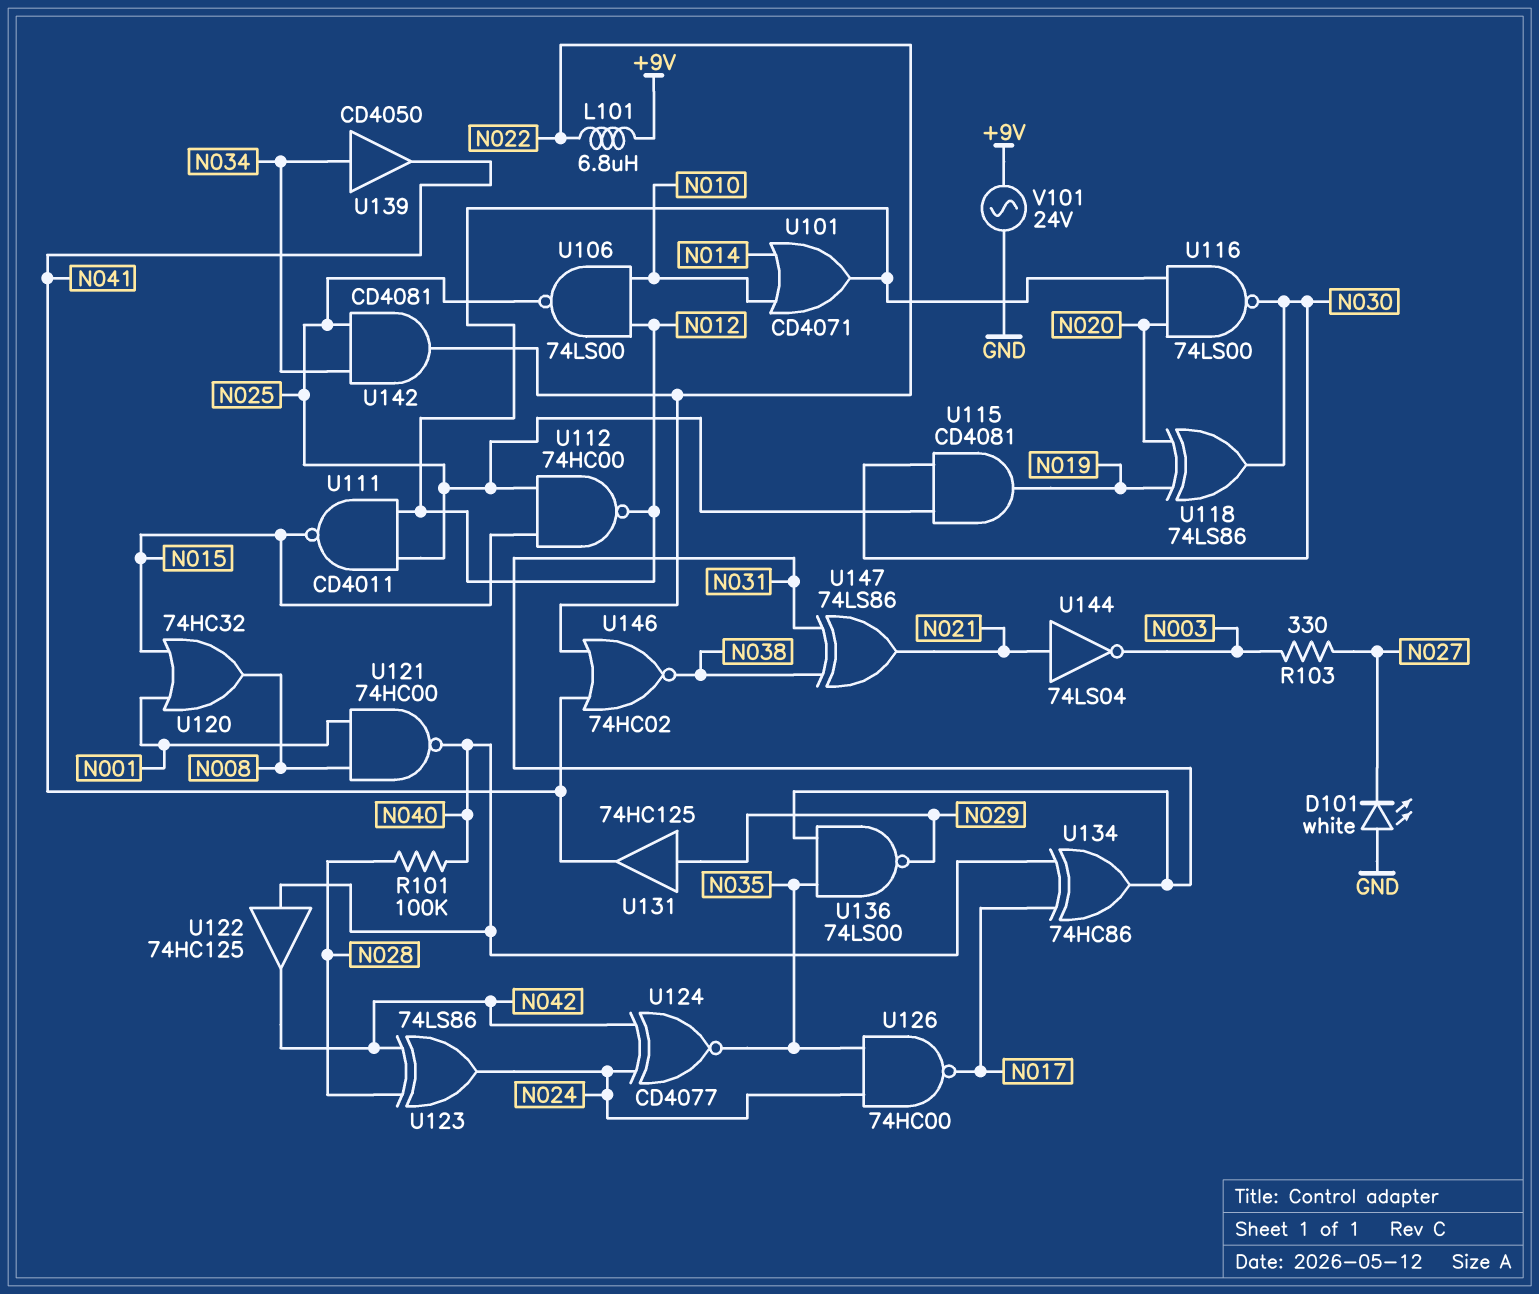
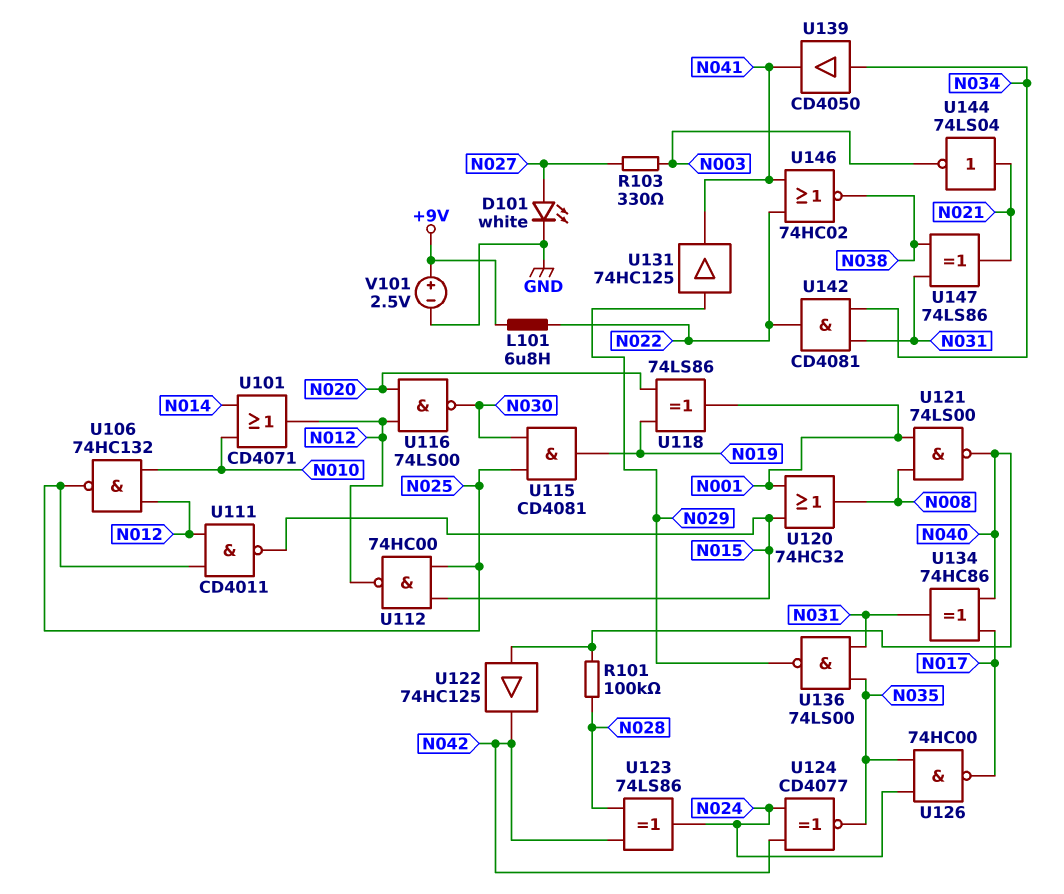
D101: LED white (A GND, K N027) -> LED white (A N027, K GND)
U106: NAND 74LS00 (in N010, in N012, out N025) -> NAND 74HC132 (in N010, in N012, out N025)
U118: XOR 74LS86 (in N019, in N020, out N030) -> XOR 74LS86 (in N019, in N020, out N001)
U121: NAND 74HC00 (in N001, in N008, out N040) -> NAND 74LS00 (in N001, in N008, out N040)
U142: AND CD4081 (in N025, in N034, out N022) -> AND CD4081 (in N031, in N034, out N022)
V101: AC 24V (+9V, GND) -> 2.5V (plus +9V, minus GND)

